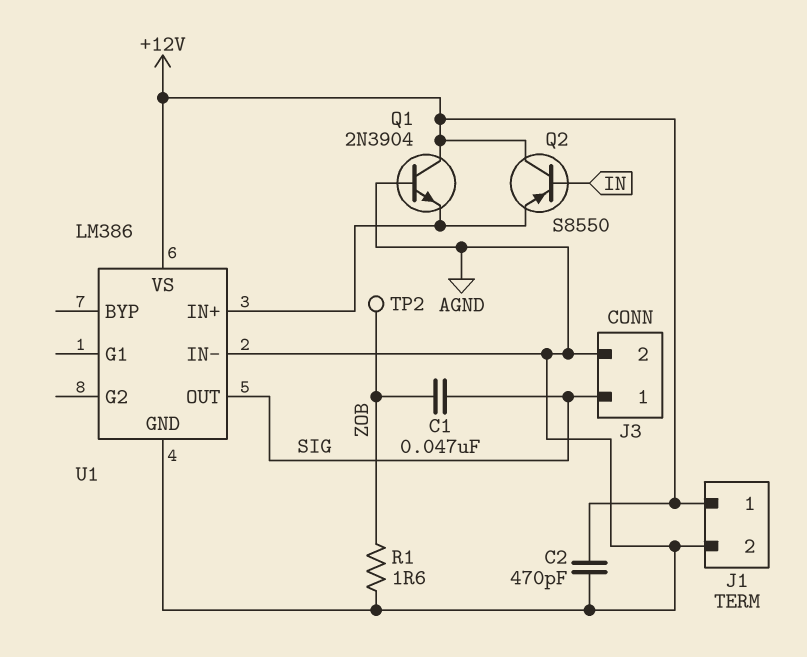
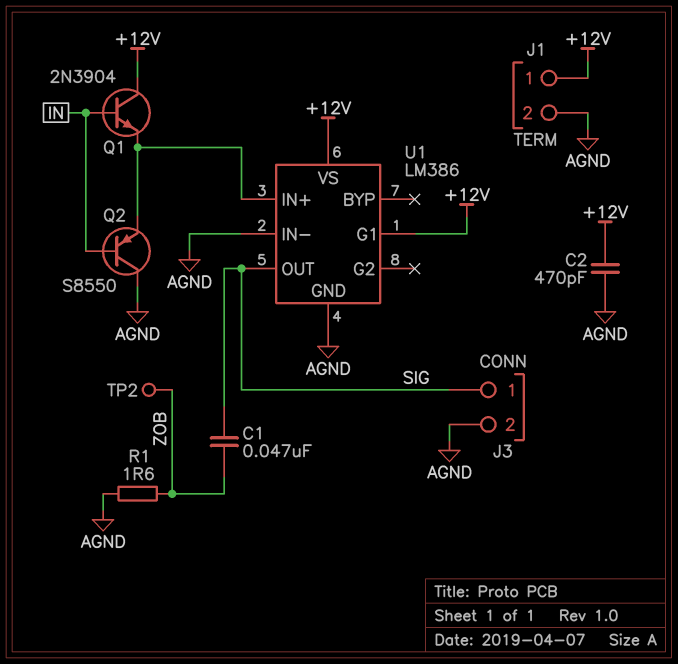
Q1: NPN 2N3904 (B AGND, C +12V, E U1/IN+) -> NPN 2N3904 (B IN, C +12V, E U1/IN+)
Q2: PNP S8550 (B IN, C +12V, E U1/IN+) -> PNP S8550 (B IN, C AGND, E U1/IN+)
U1 pin G1: none -> +12V

